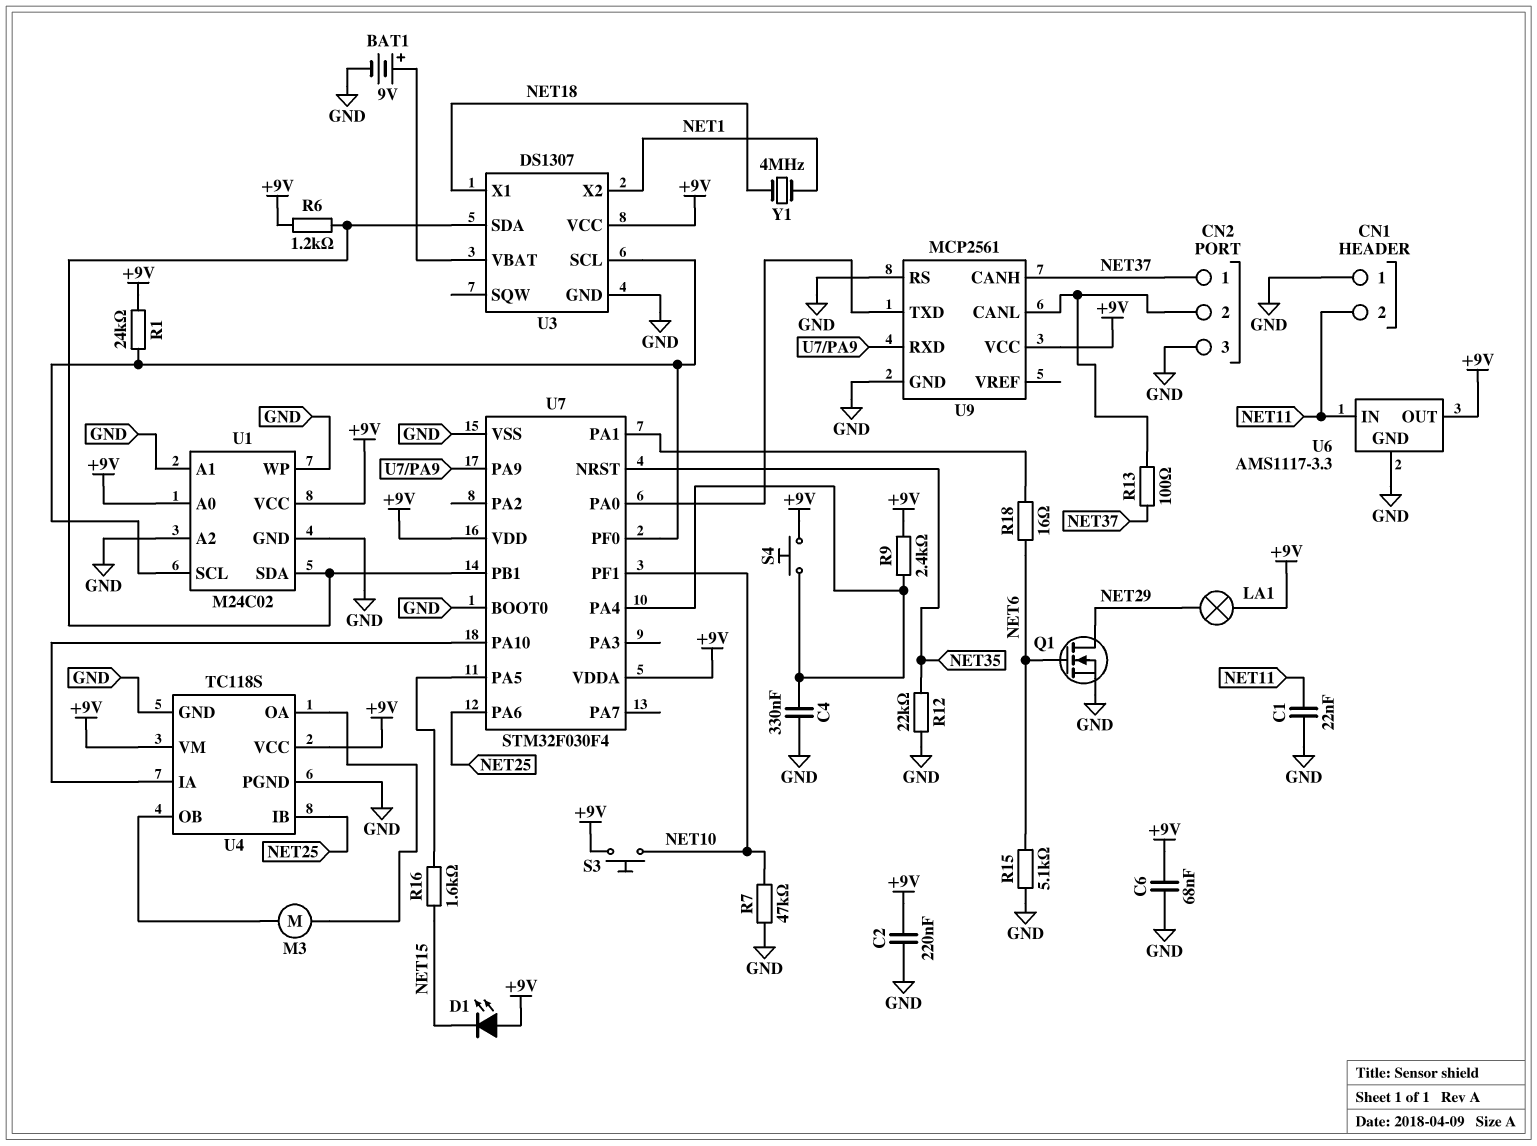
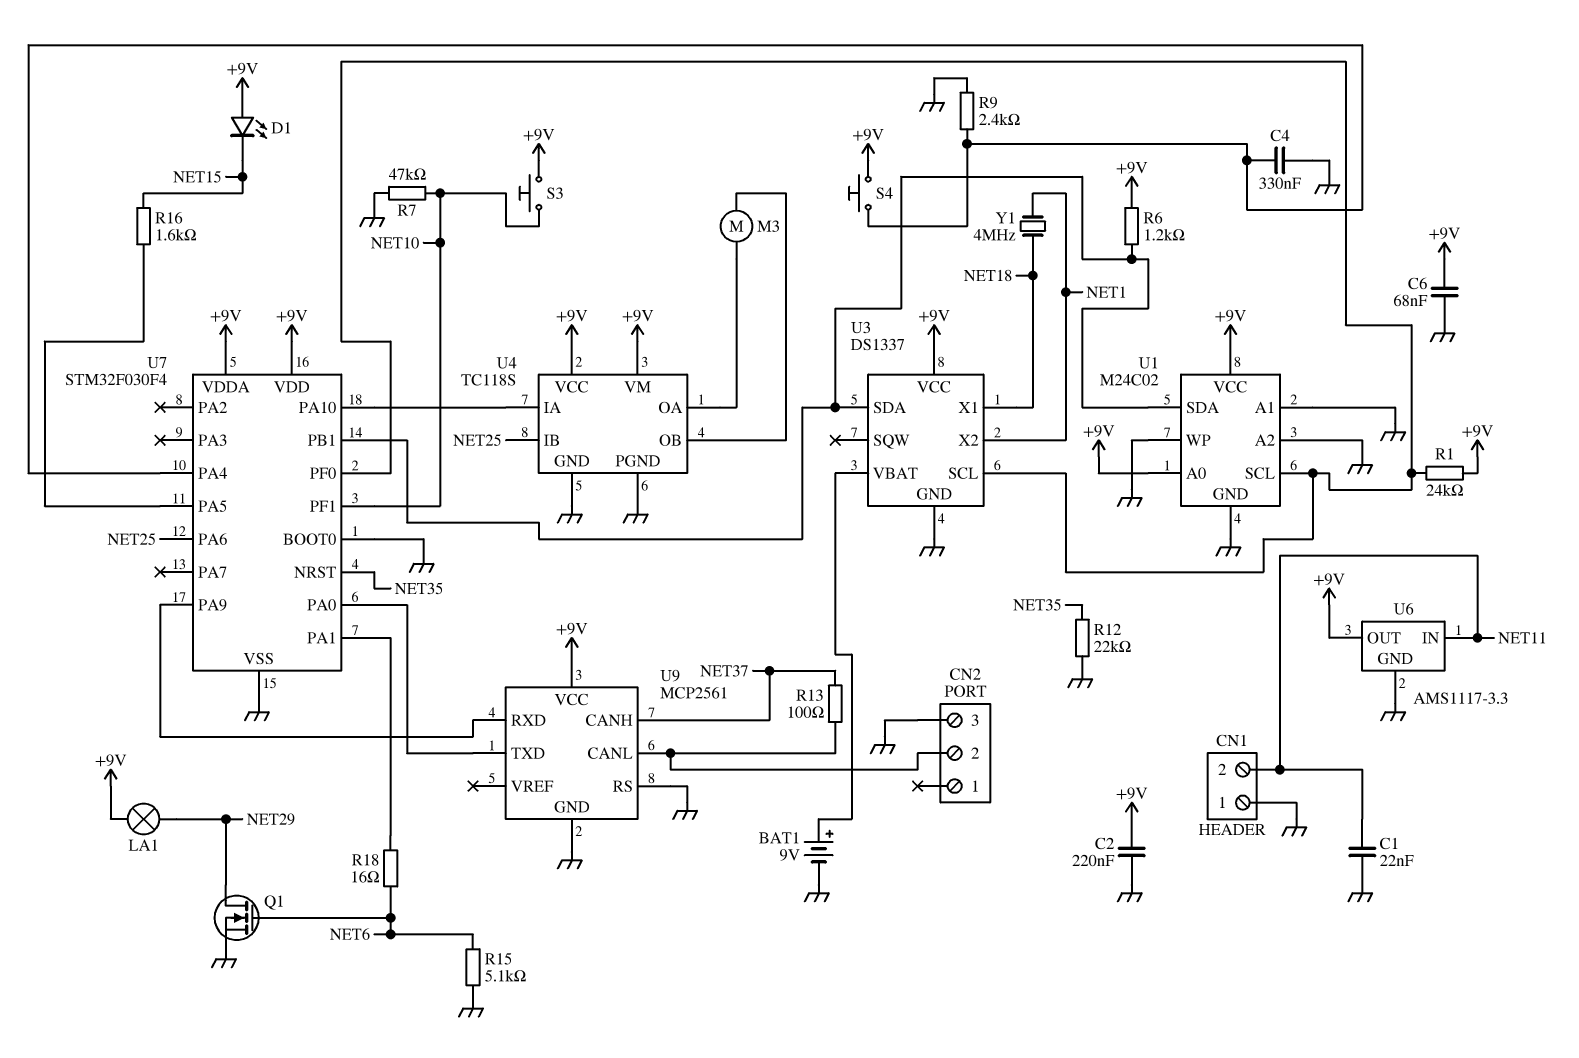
CN2 pin 1: NET37 -> none
R9: 2.4k (+9V, U7/PA4) -> 2.4k (GND, U7/PA4)
U3: DS1307 -> DS1337

